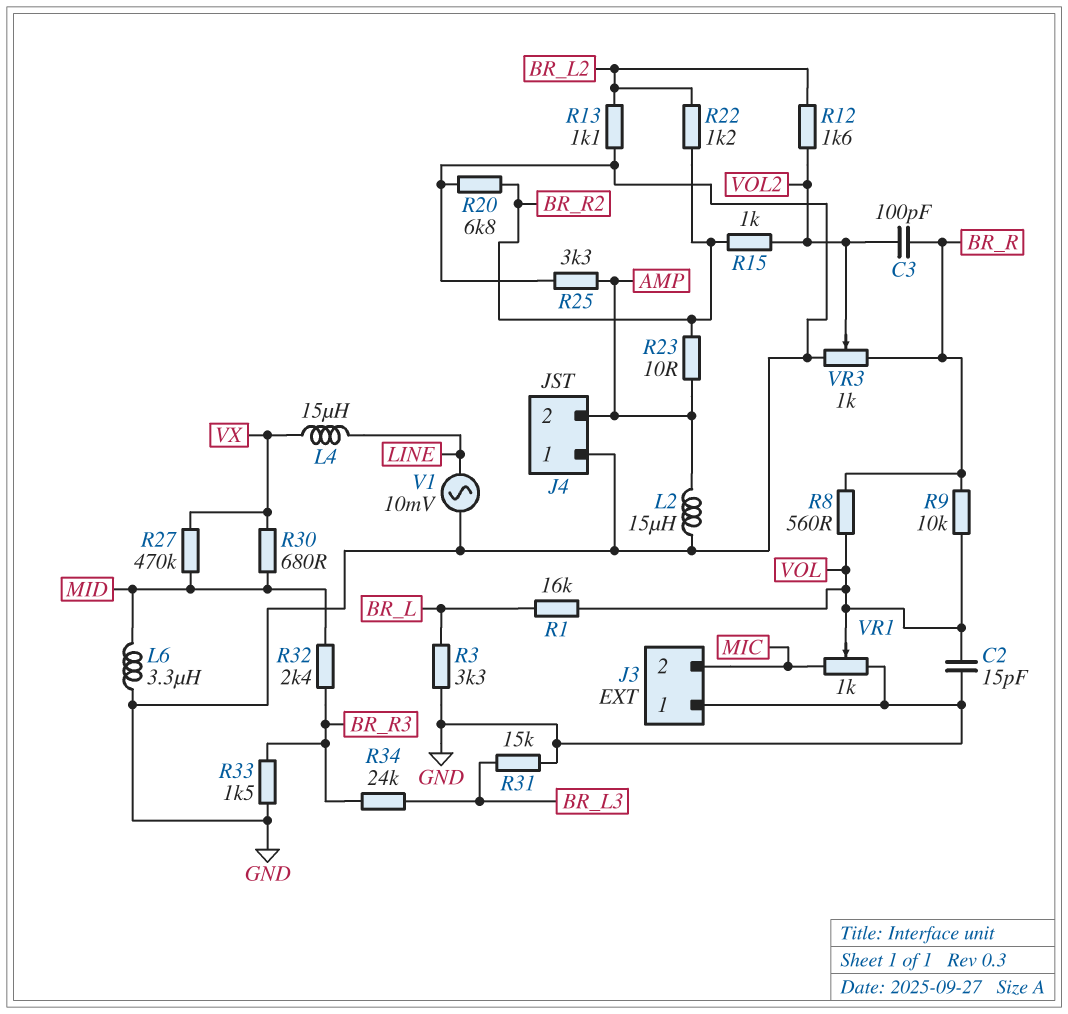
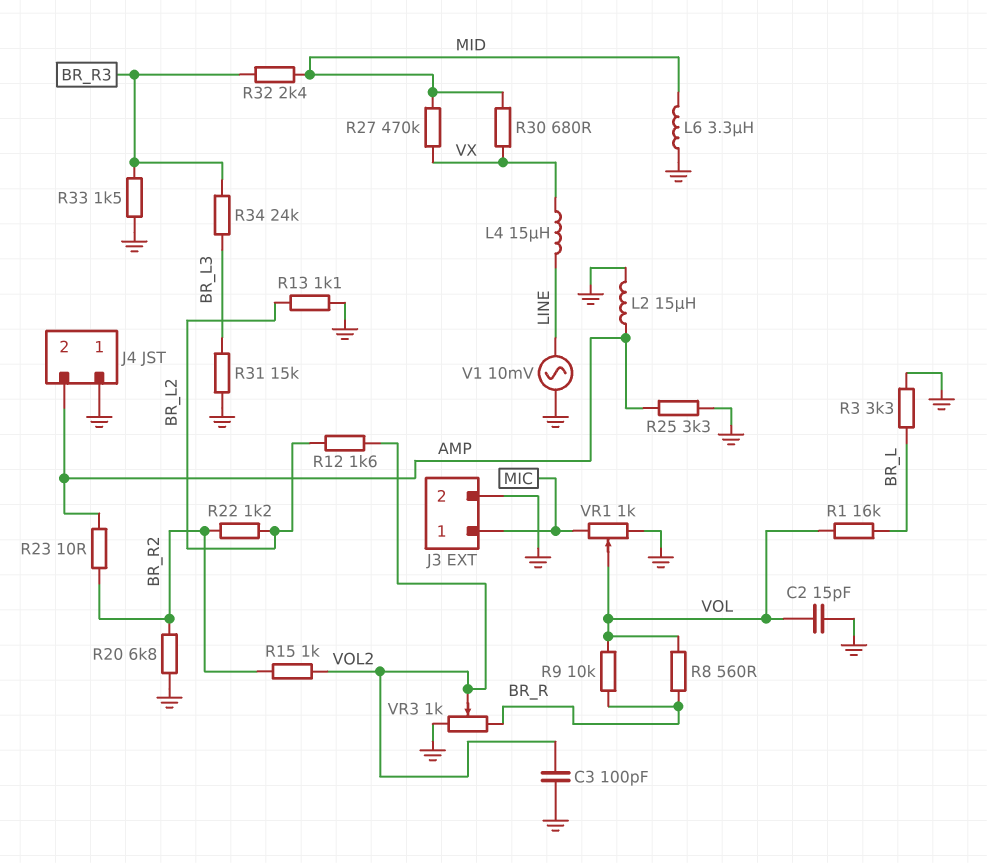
C3: 100pF (BR_R, VOL2) -> 100pF (GND, VOL2)
J3 pin 1: GND -> MIC
J3 pin 2: MIC -> GND

